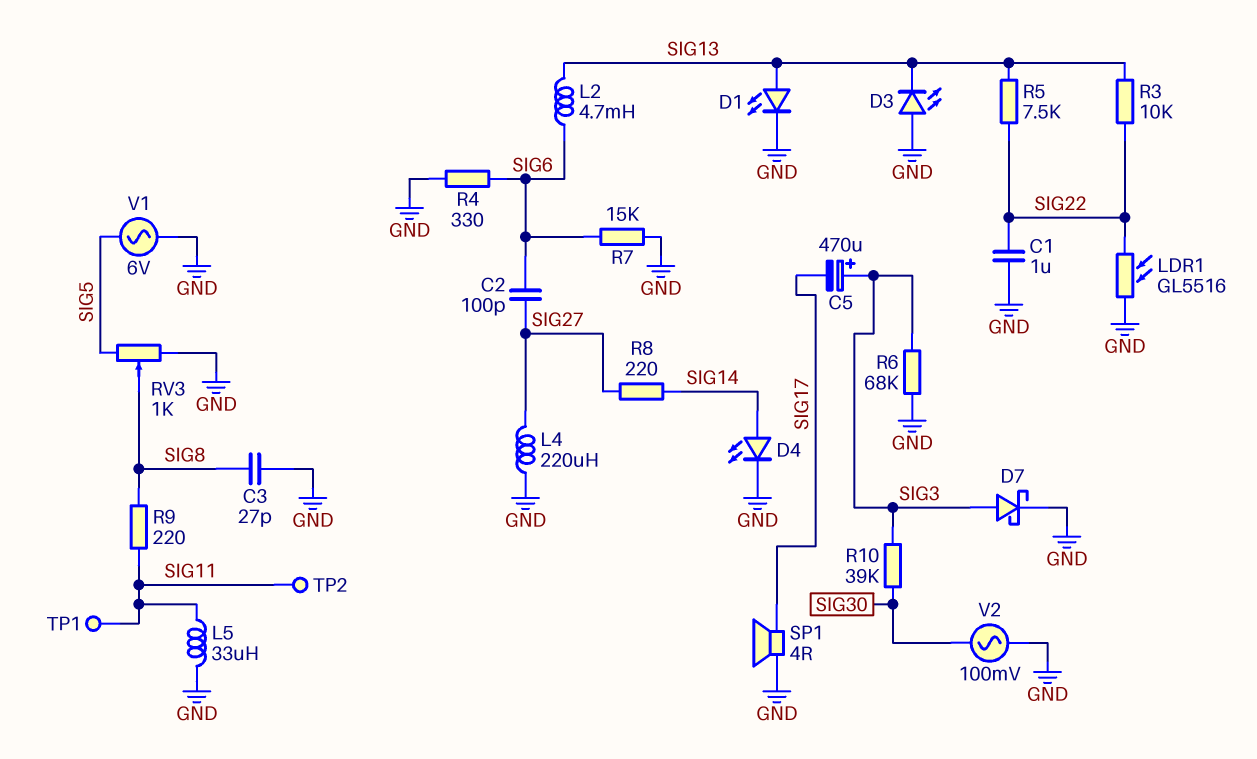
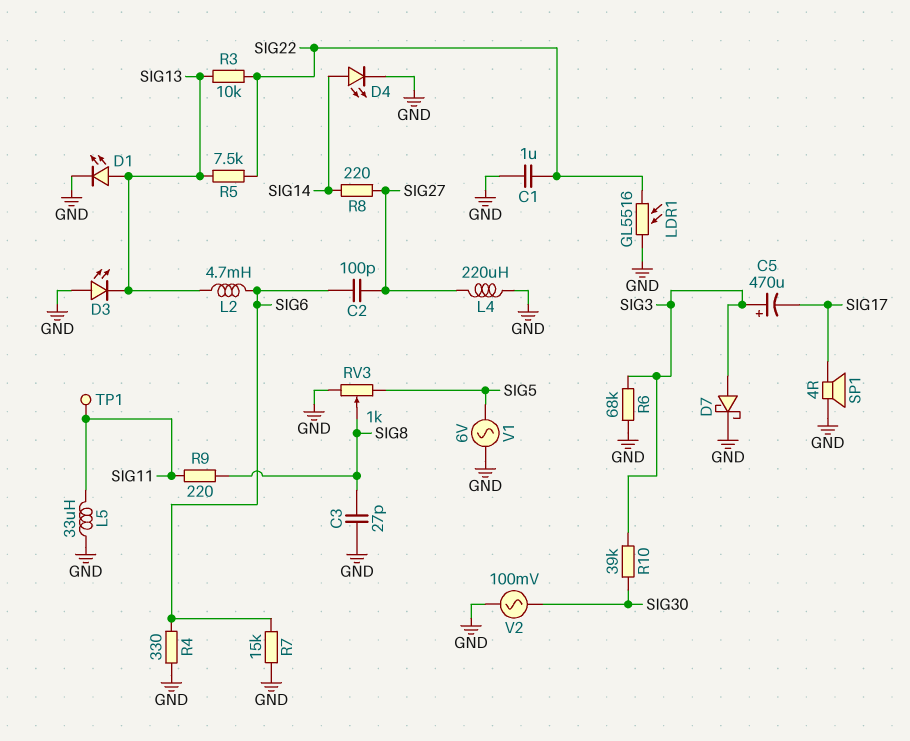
TP2: test point (SIG11) -> none

